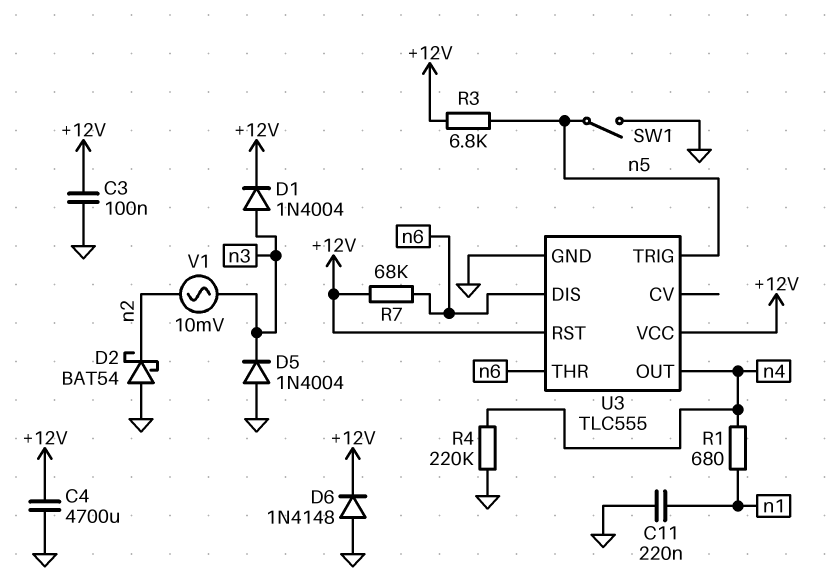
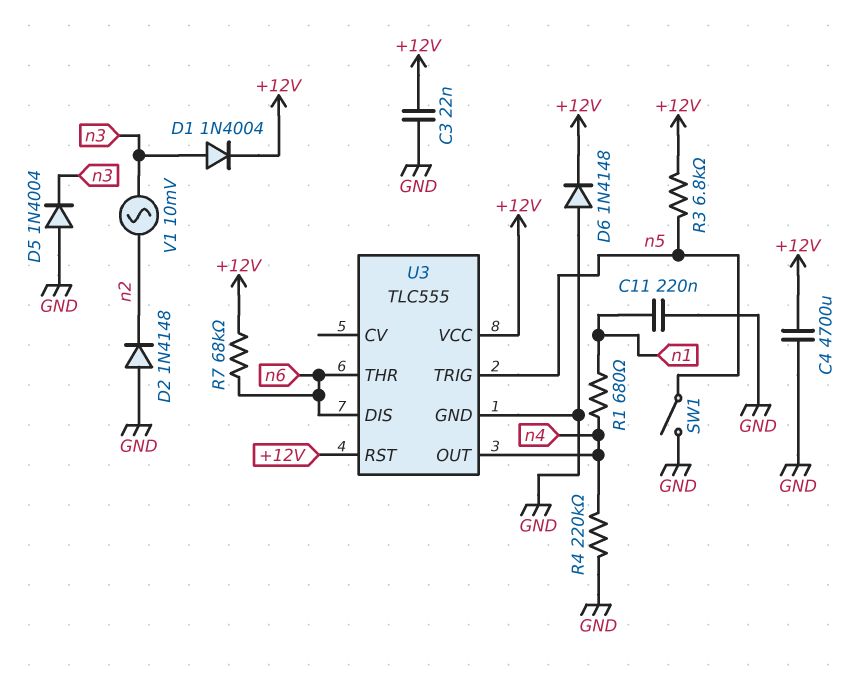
C3: 100nF (+12V, GND) -> 22nF (+12V, GND)
D2: schottky BAT54 (A GND, K n2) -> diode 1N4148 (A GND, K n2)

